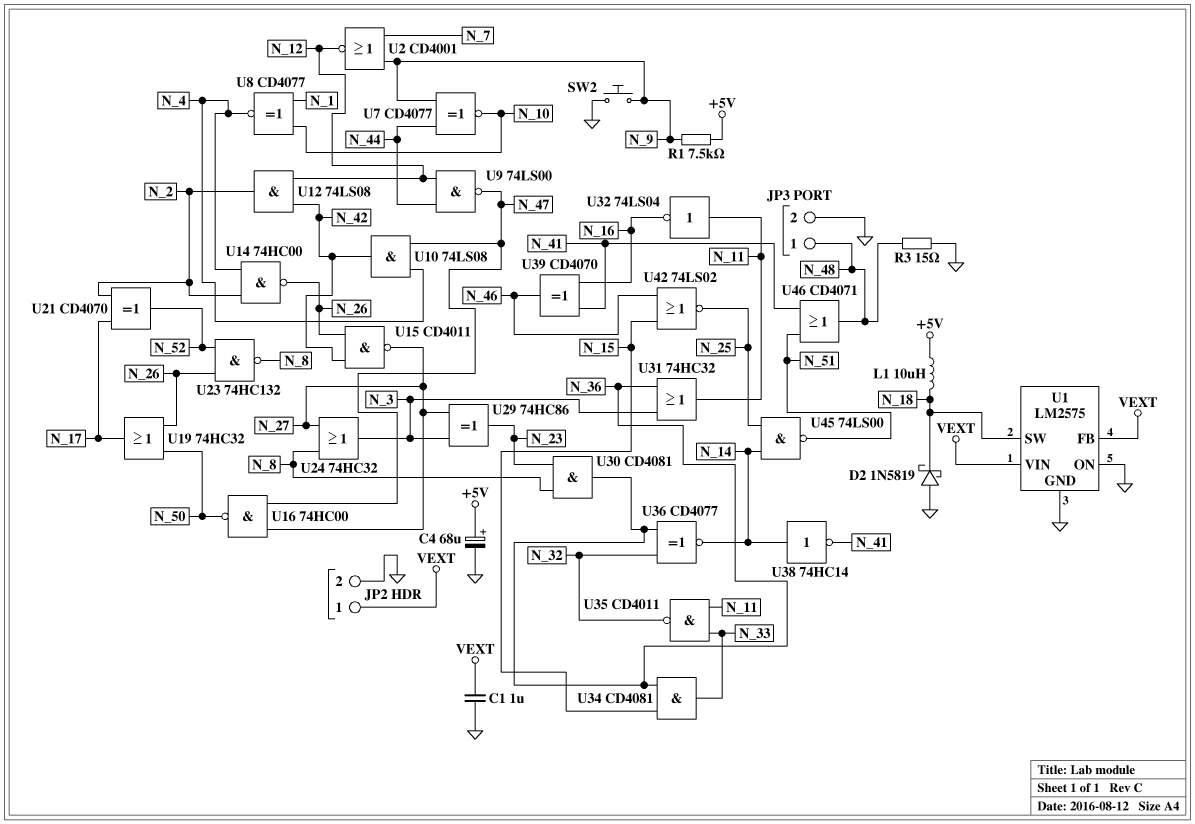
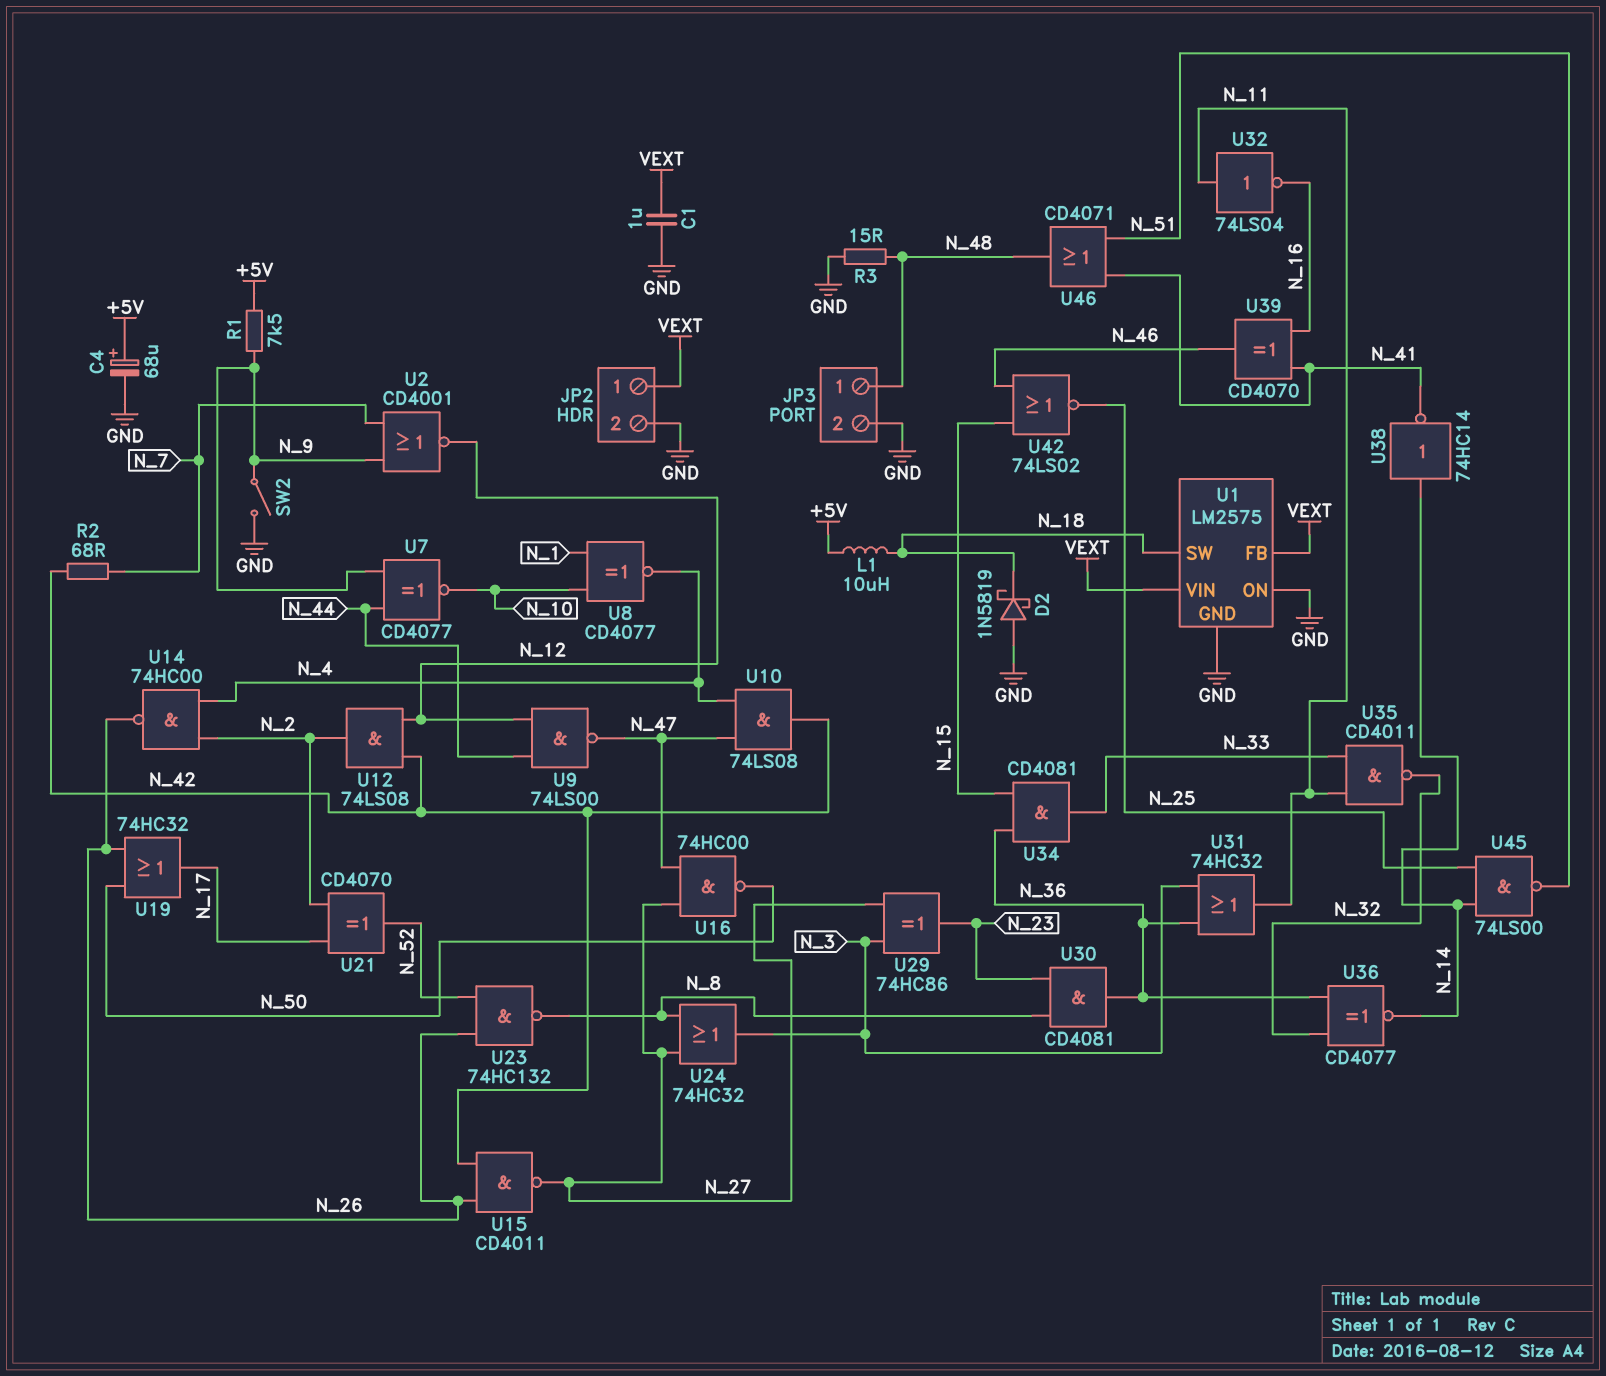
R2: none -> 68 (N_7, N_42)
SW2: button (GND, N_9) -> switch (GND, N_9)

